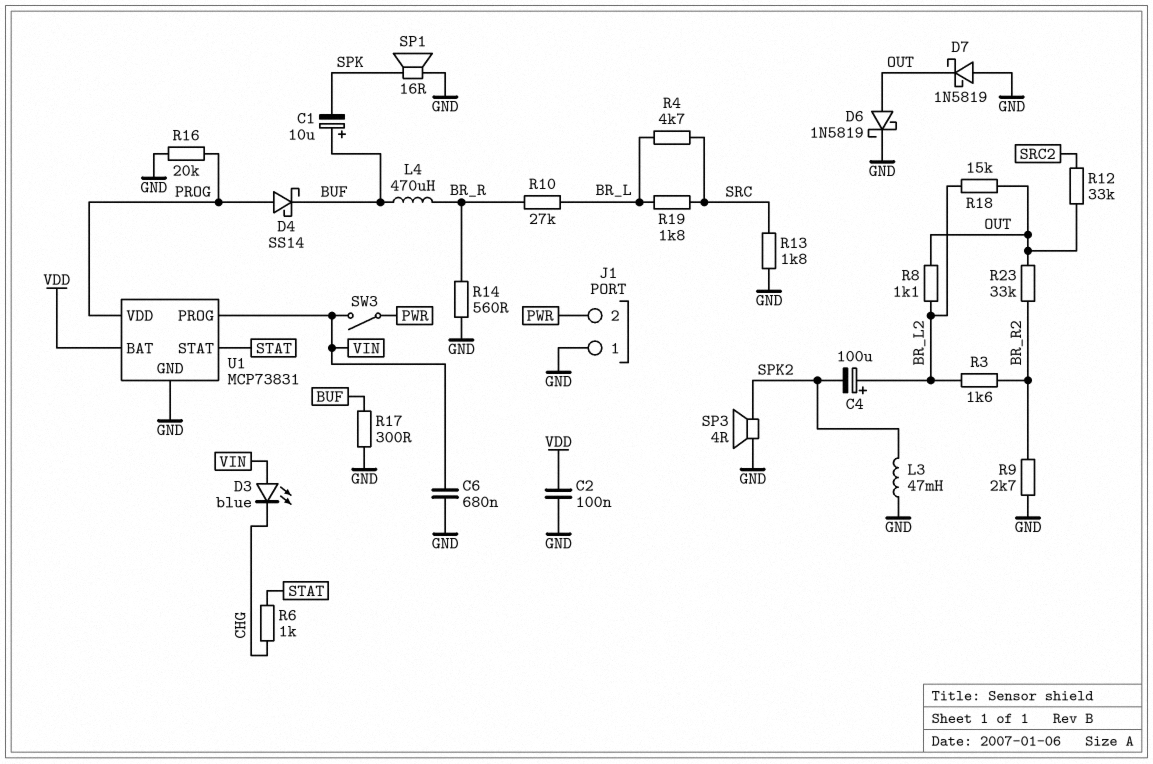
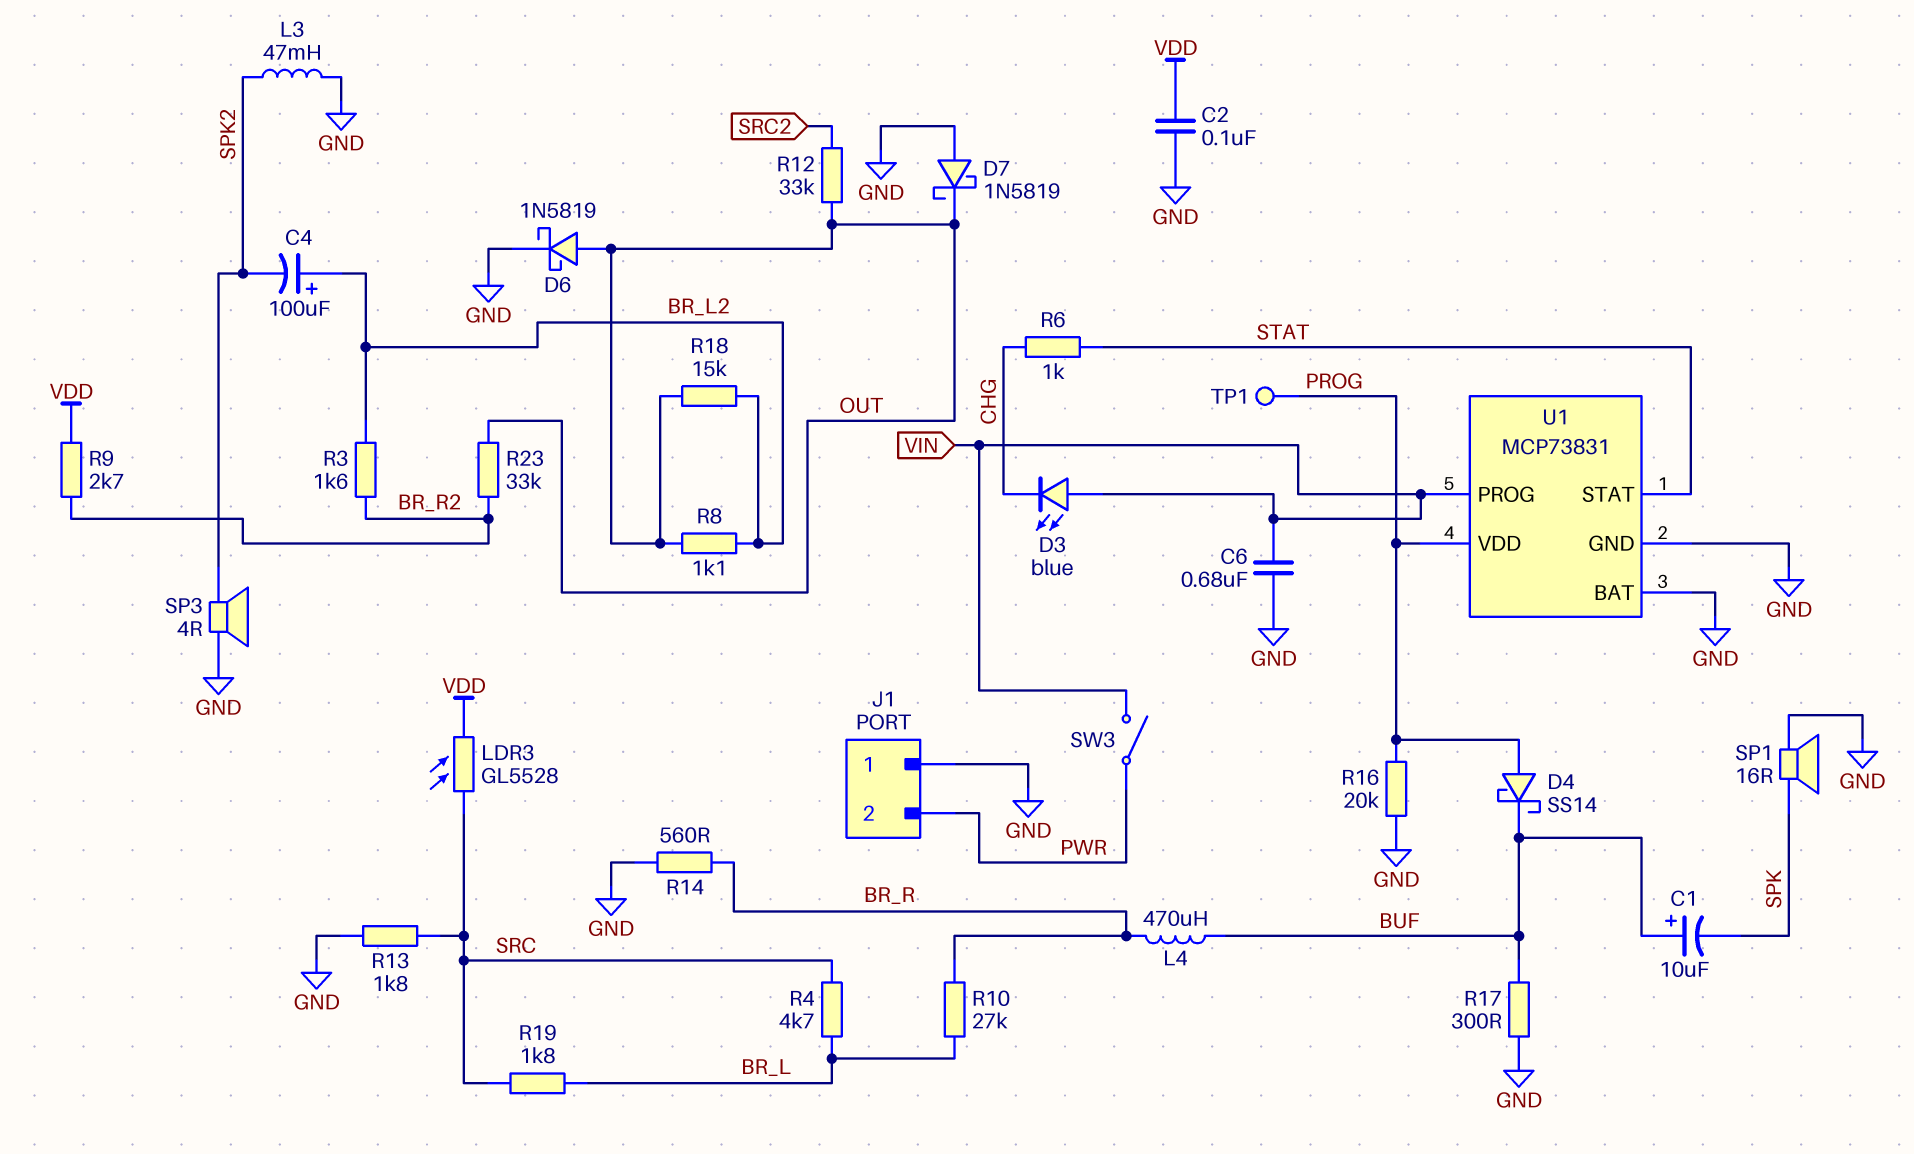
LDR3: none -> GL5528 (SRC, VDD)
R9: 2.7k (BR_R2, GND) -> 2.7k (BR_R2, VDD)
TP1: none -> test point (PROG)
U1 pin BAT: VDD -> GND

